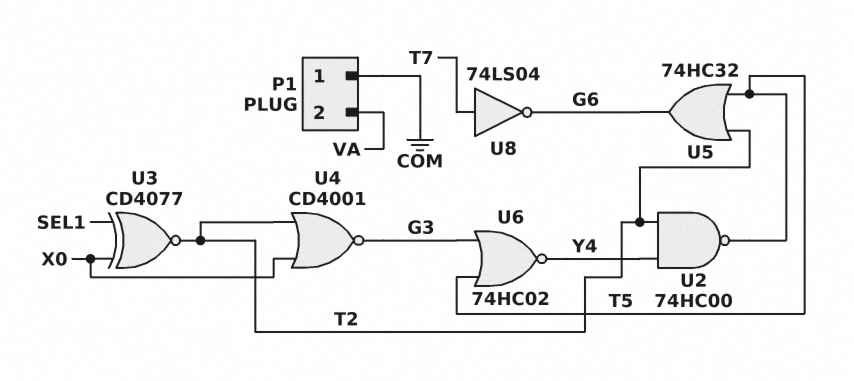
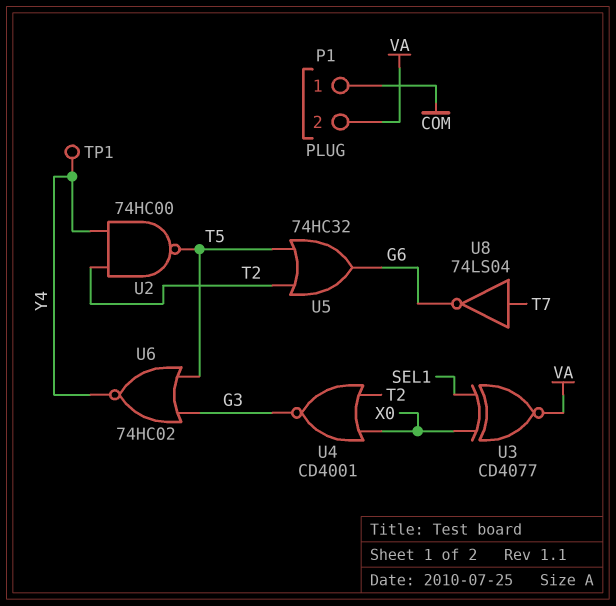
TP1: none -> test point (Y4)
U3: XNOR CD4077 (in SEL1, in X0, out T2) -> XNOR CD4077 (in SEL1, in X0, out VA)

